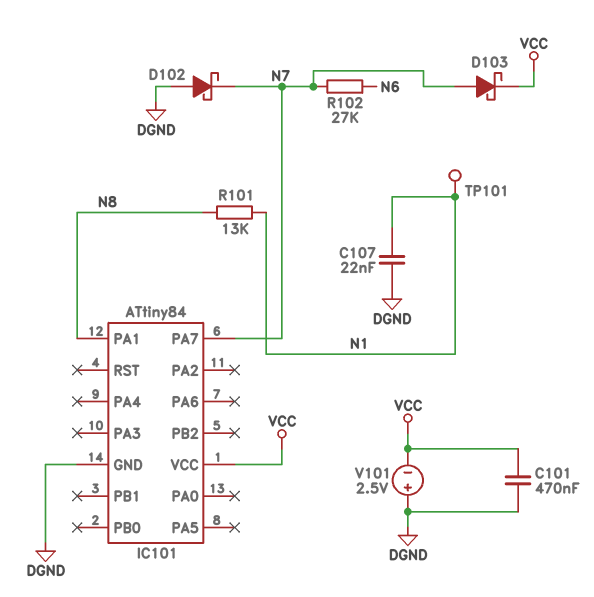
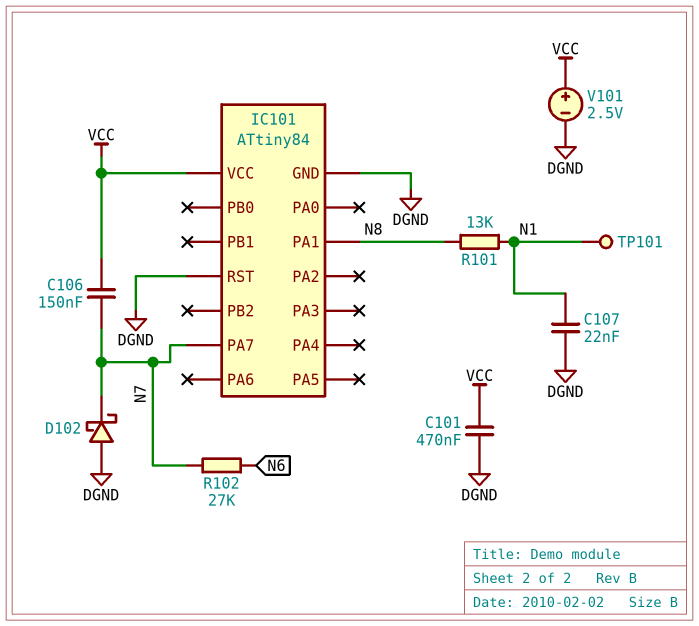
C106: none -> 150nF (N7, VCC)
D103: schottky (A N7, K VCC) -> none
IC101 pin RST: none -> DGND
V101: 2.5V (plus DGND, minus VCC) -> 2.5V (plus VCC, minus DGND)

